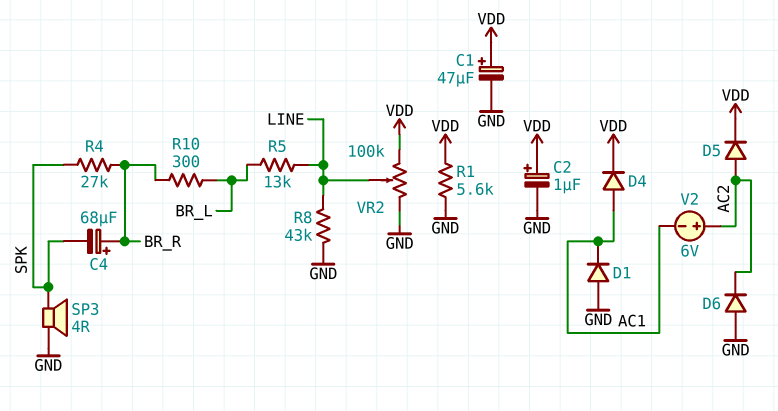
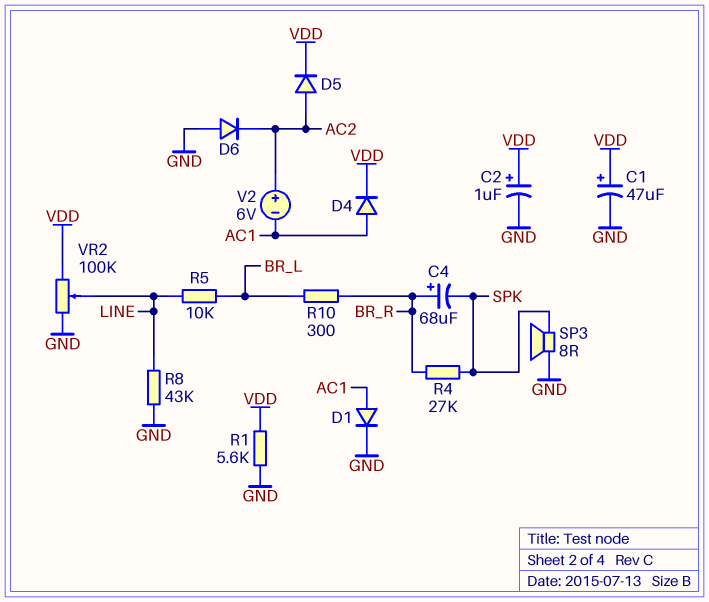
D1: diode (A GND, K AC1) -> diode (A AC1, K GND)
R5: 13k (BR_L, LINE) -> 10k (BR_L, LINE)
SP3: speaker 4R (GND, SPK) -> speaker 8R (GND, SPK)

